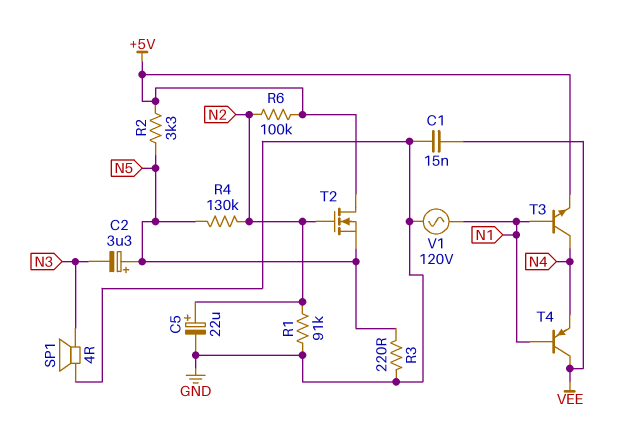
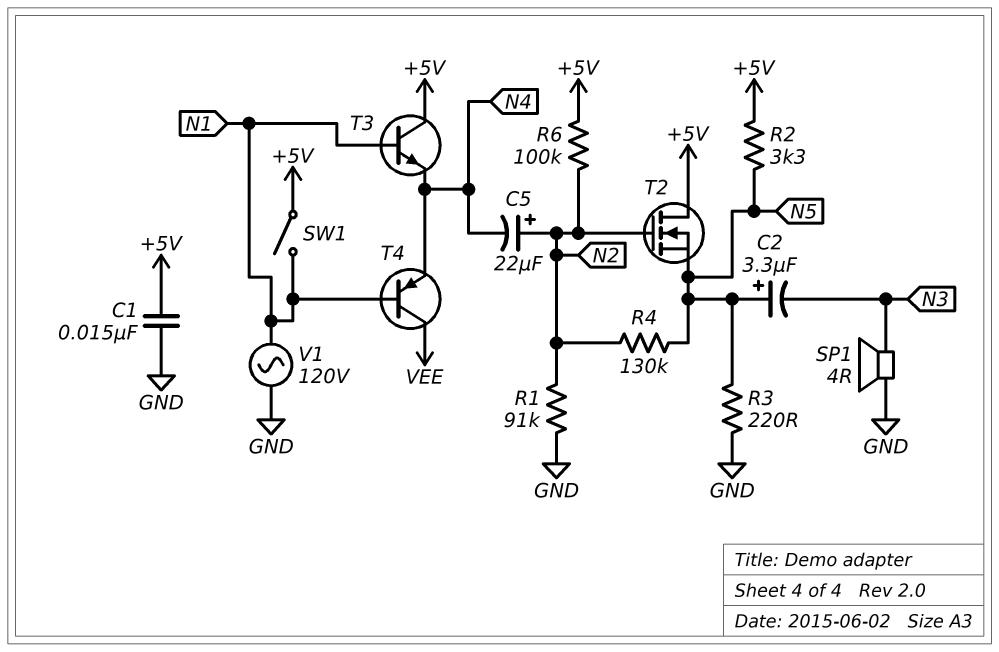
C1: 15nF (GND, VEE) -> 15nF (+5V, GND)
C5: 22uF (plus N2, minus GND) -> 22uF (plus N2, minus N4)
SW1: none -> switch (+5V, N1)
T3: NPN (B N1, C N4, E +5V) -> NPN (B N1, C +5V, E N4)

